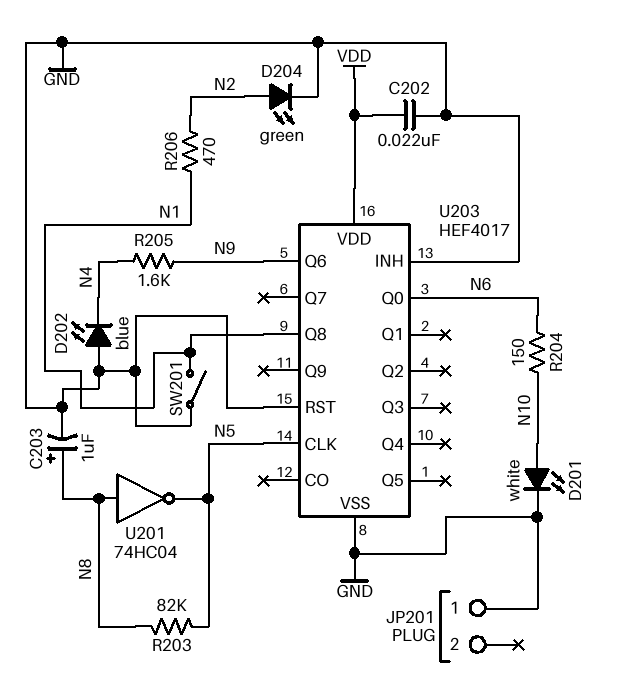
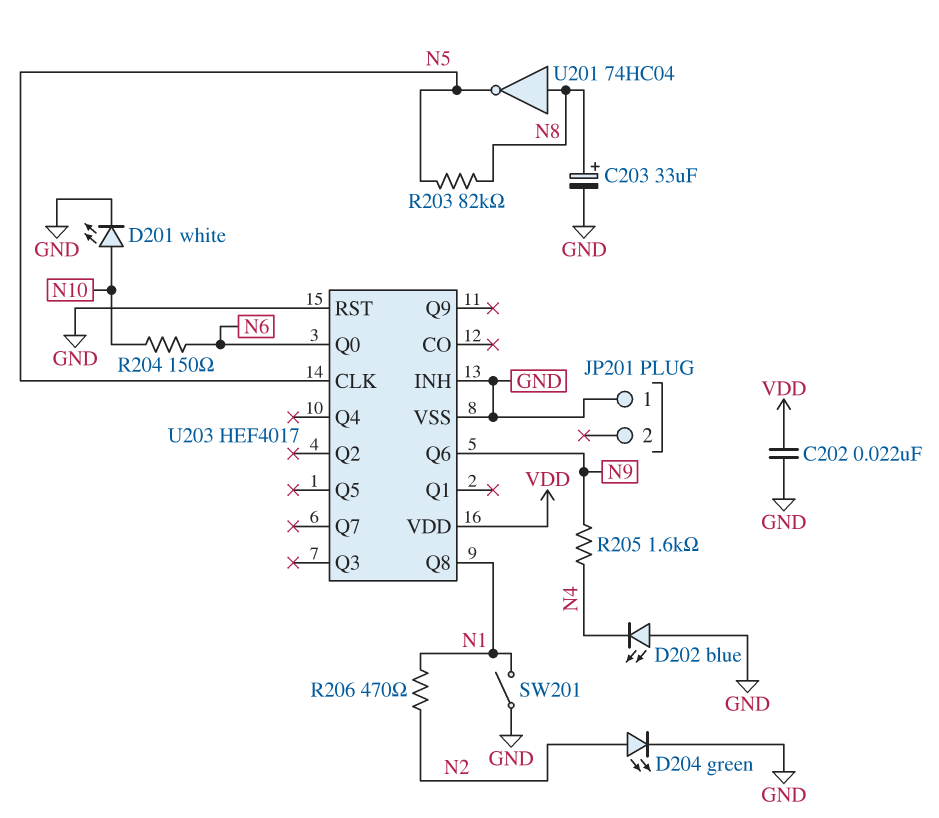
C203: 1uF (plus N8, minus GND) -> 33uF (plus N8, minus GND)

